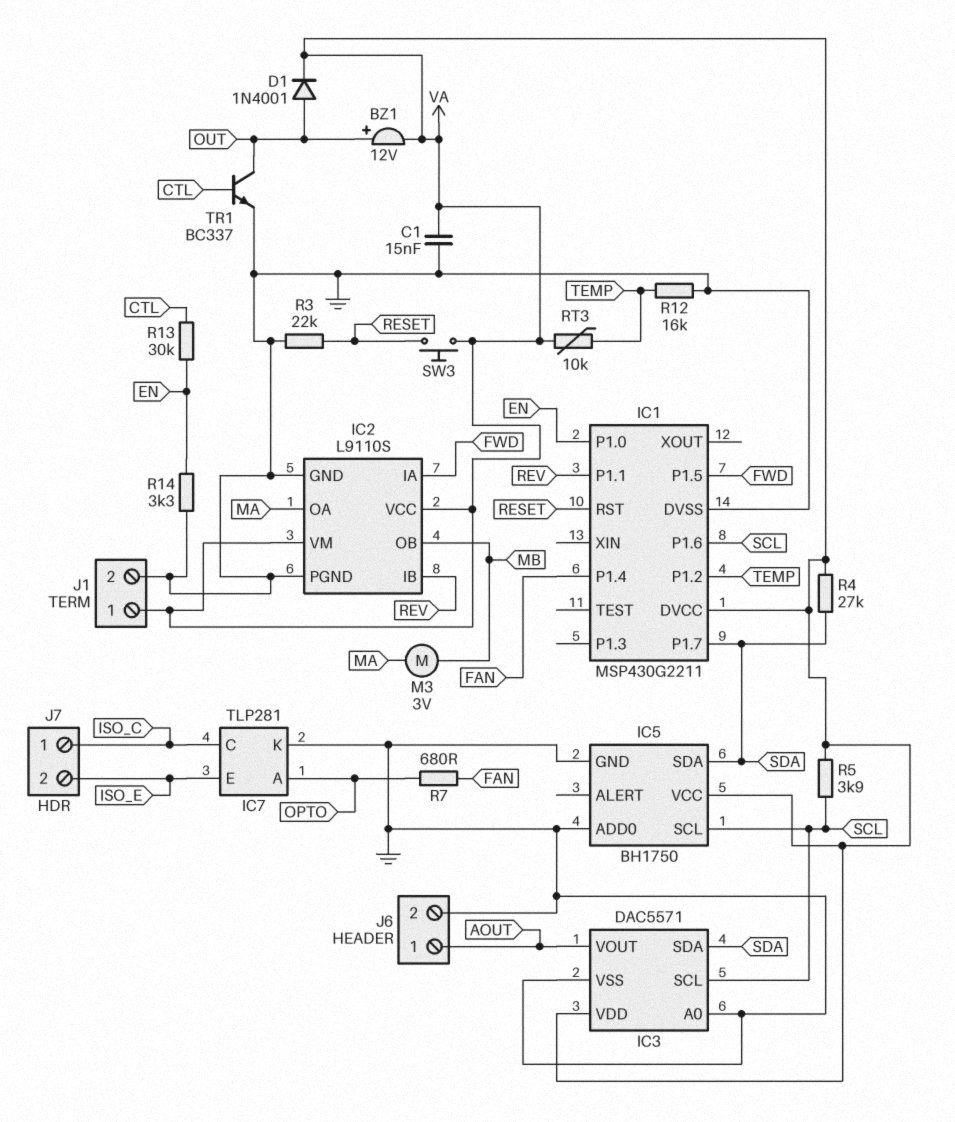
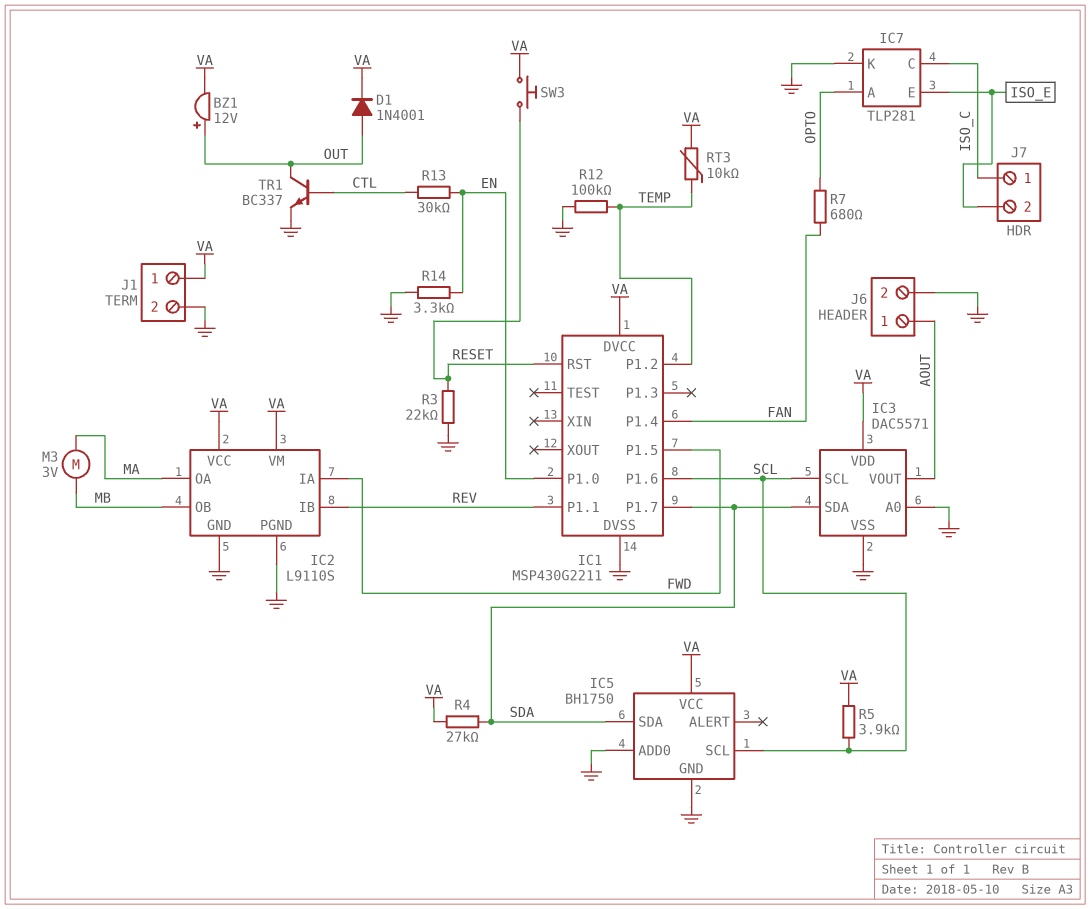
C1: 15nF (GND, VA) -> none
R12: 16k (GND, TEMP) -> 100k (GND, TEMP)

